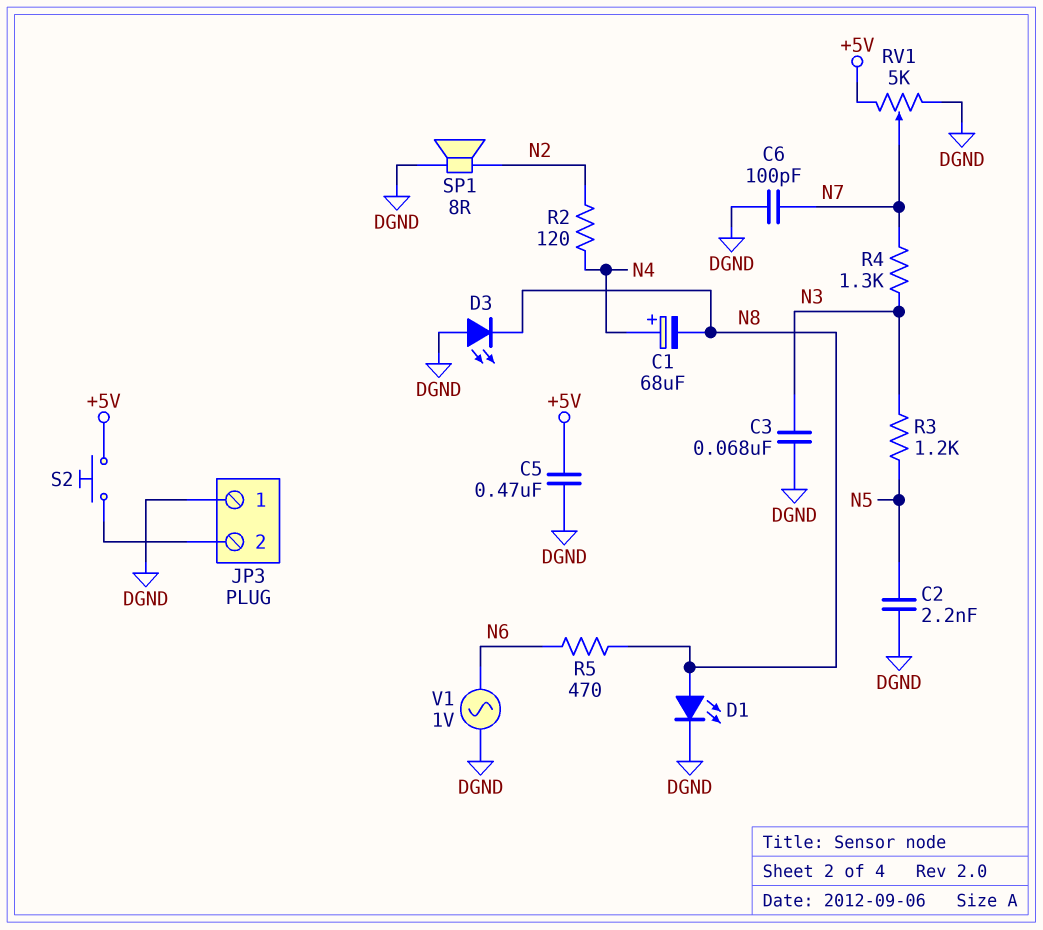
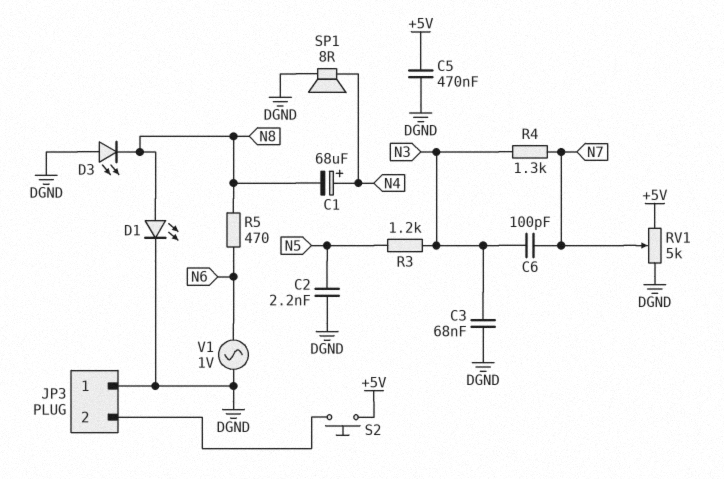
C6: 100pF (DGND, N7) -> 100pF (N3, N7)
R2: 120 (N2, N4) -> none
SP1: speaker 8R (DGND, N2) -> speaker 8R (DGND, N4)

